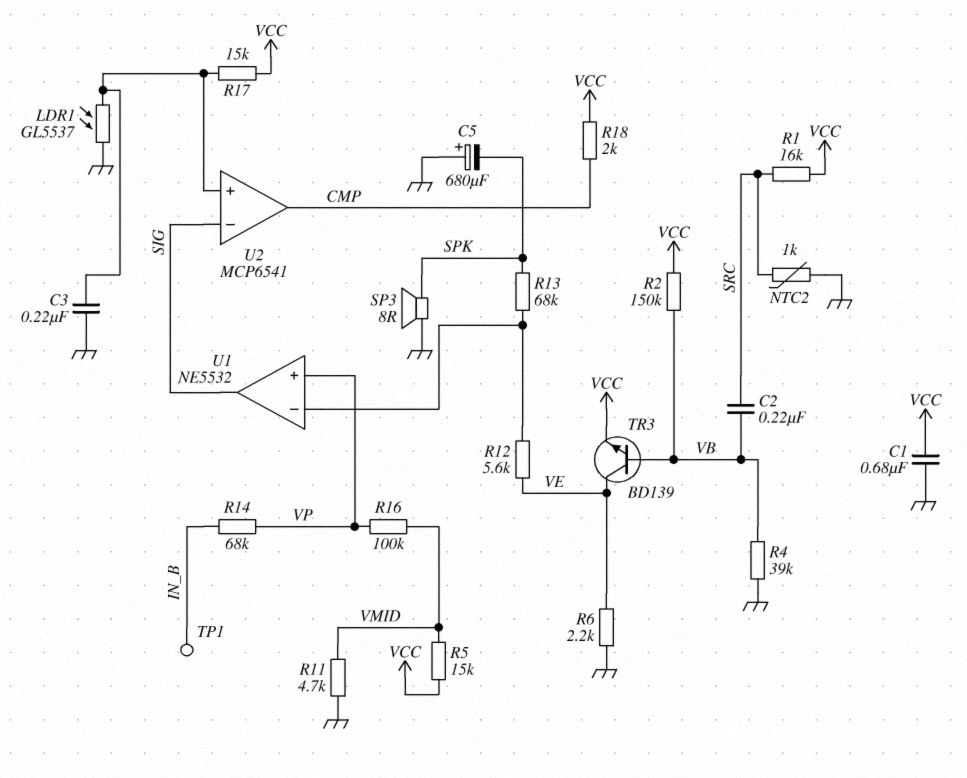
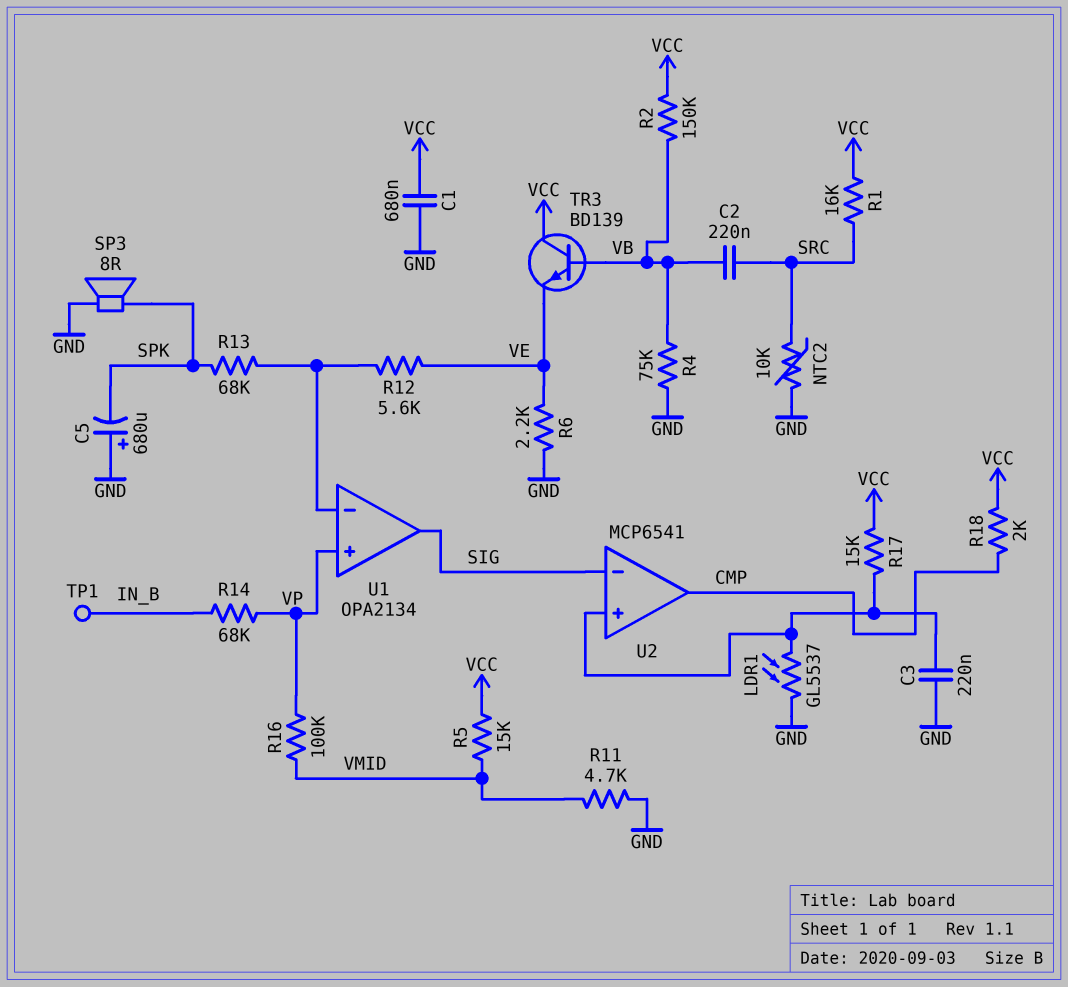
NTC2: 1k (GND, SRC) -> 10k (GND, SRC)
R4: 39k (GND, VB) -> 75k (GND, VB)
TR3: NPN BD139 (B VB, C VE, E VCC) -> NPN BD139 (B VB, C VCC, E VE)
U1: NE5532 -> OPA2134

